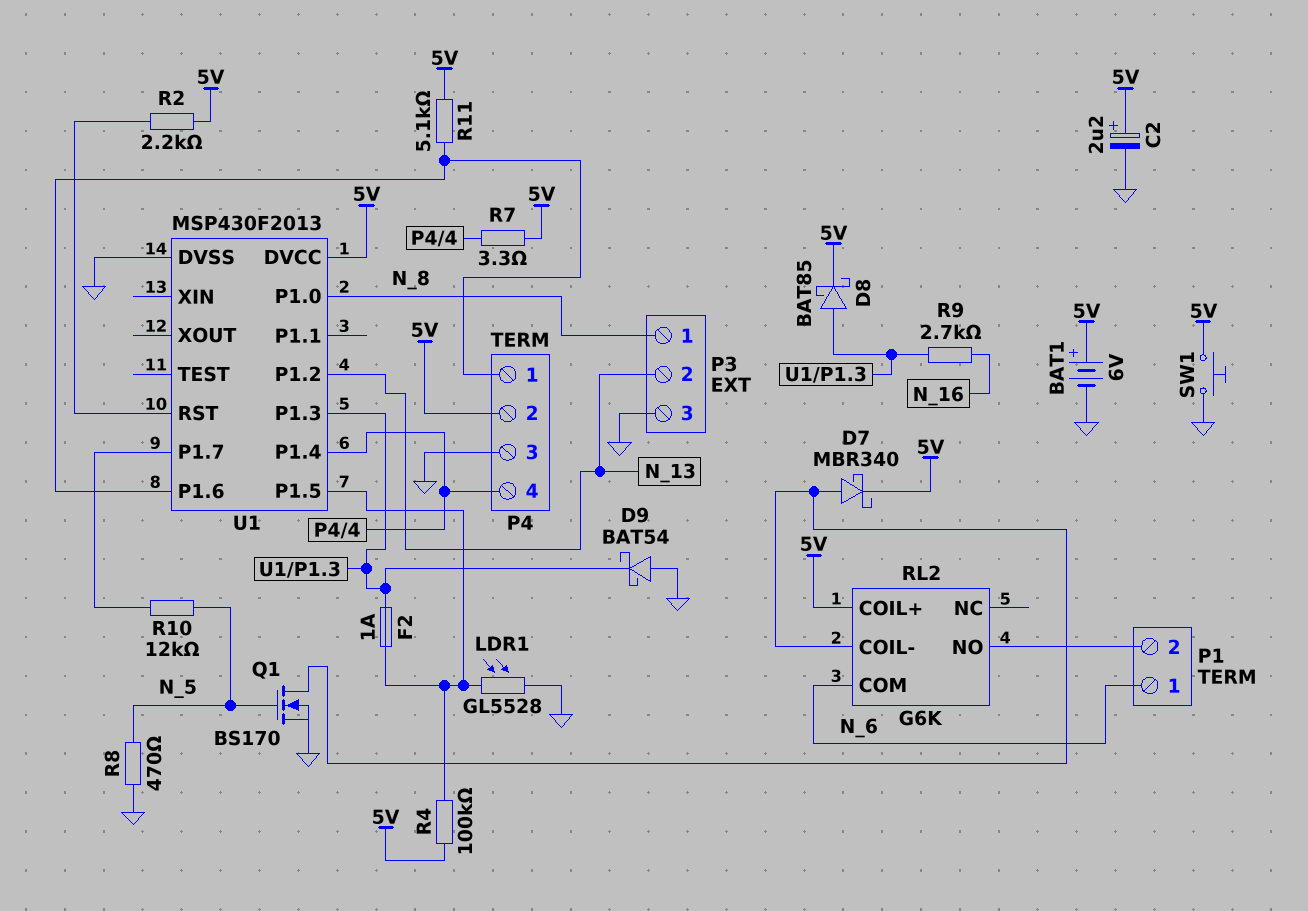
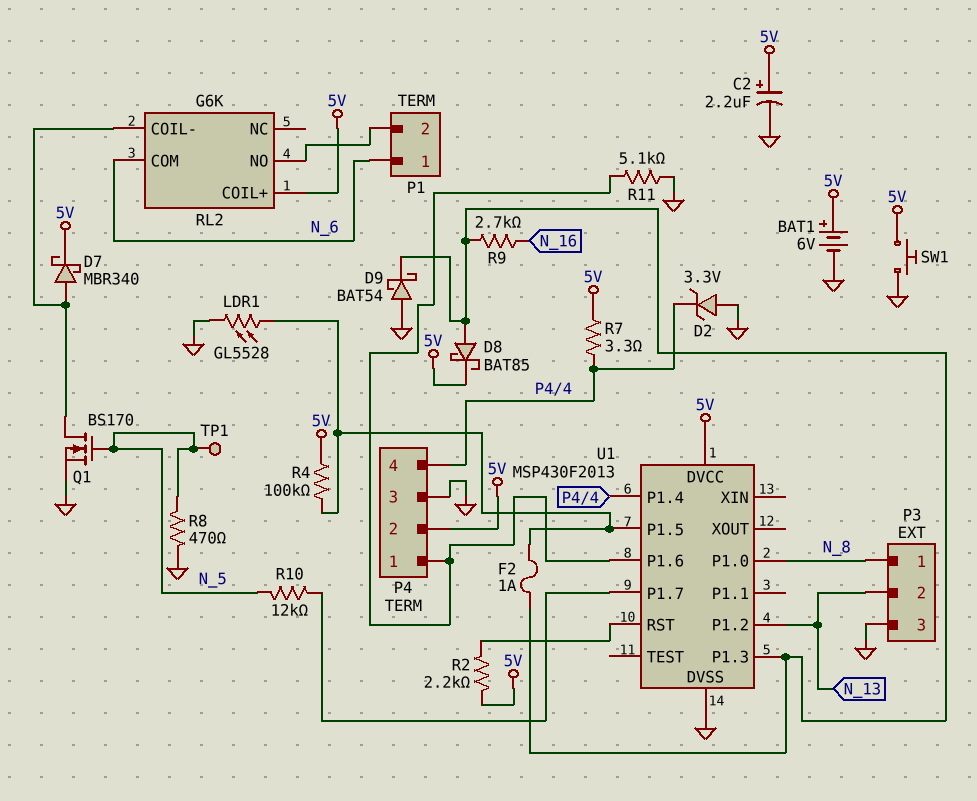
D2: none -> zener 3.3V (A GND, K P4/4)
R11: 5.1k (5V, P4/1) -> 5.1k (GND, P4/1)
TP1: none -> test point (N_5)

